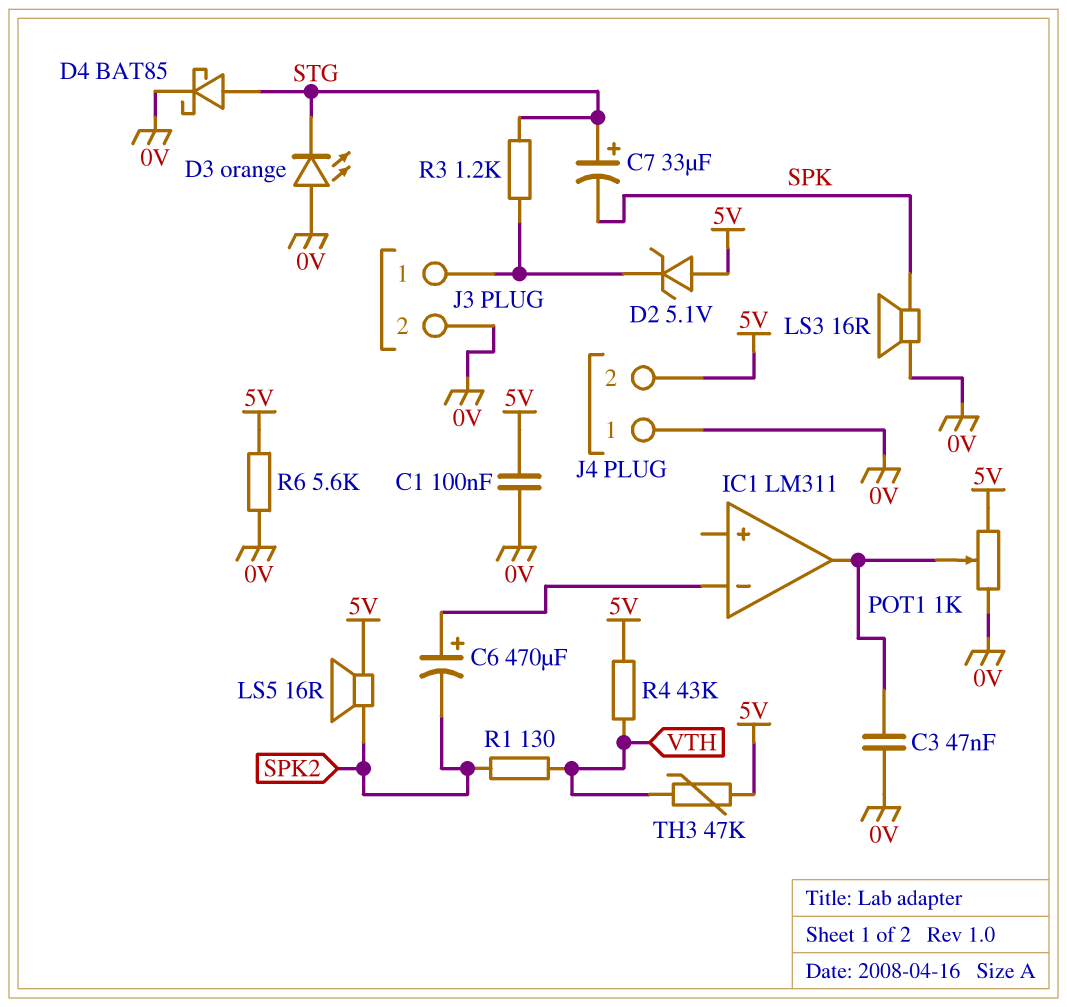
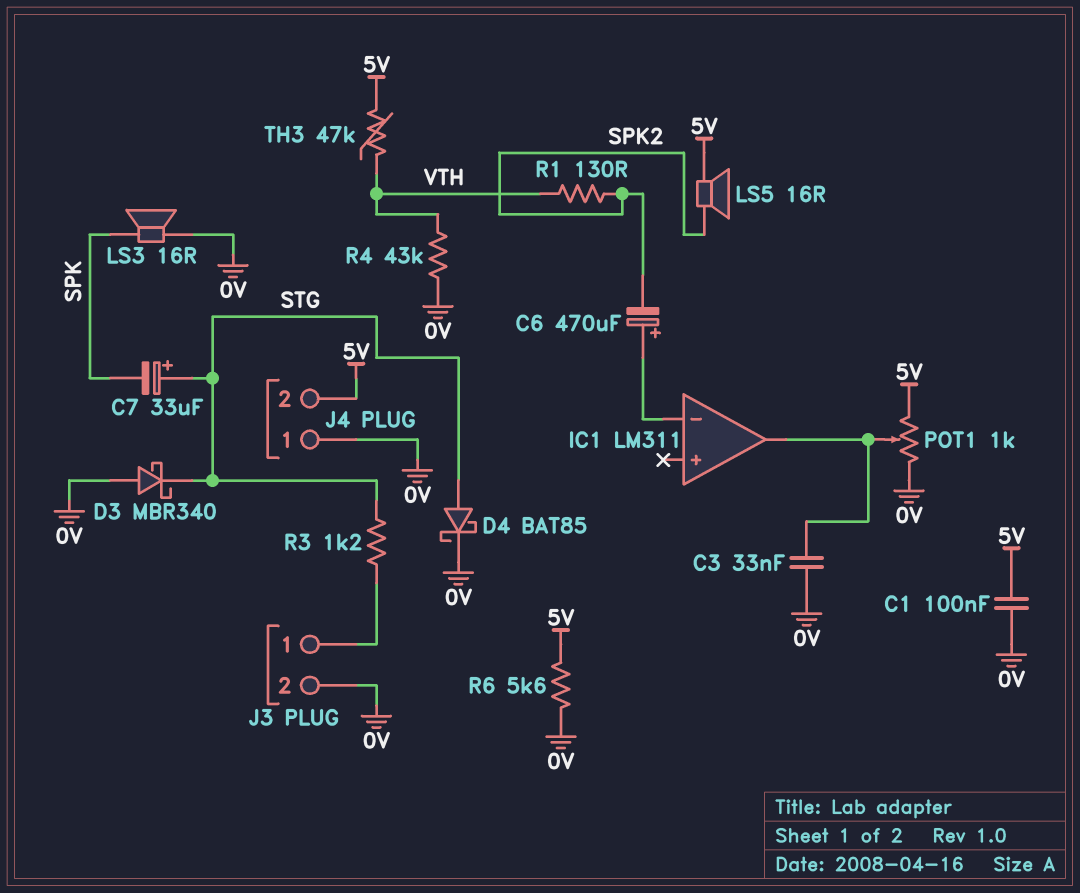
C3: 47nF (0V, IC1/out) -> 33nF (0V, IC1/out)
D2: zener 5.1V (A 5V, K J3/1) -> none
D3: LED orange (A 0V, K STG) -> schottky MBR340 (A 0V, K STG)
R4: 43k (5V, VTH) -> 43k (0V, VTH)

